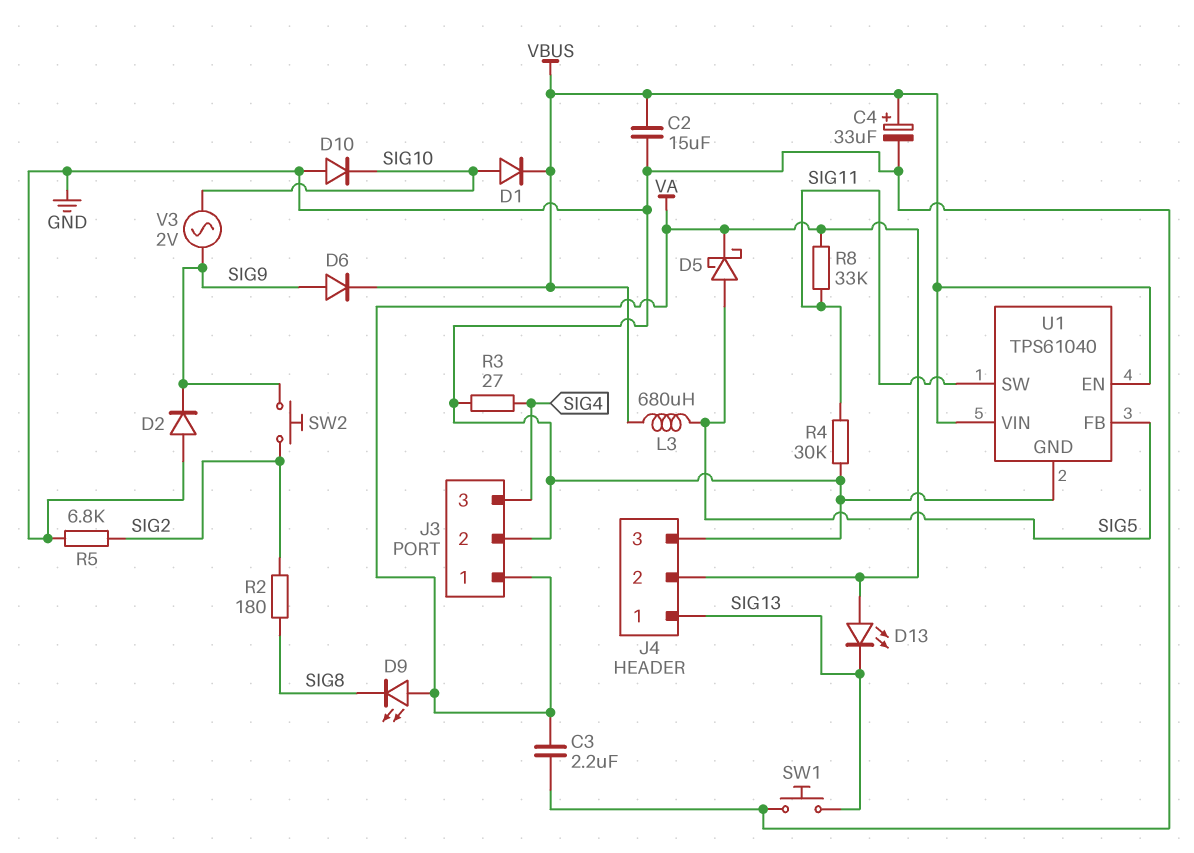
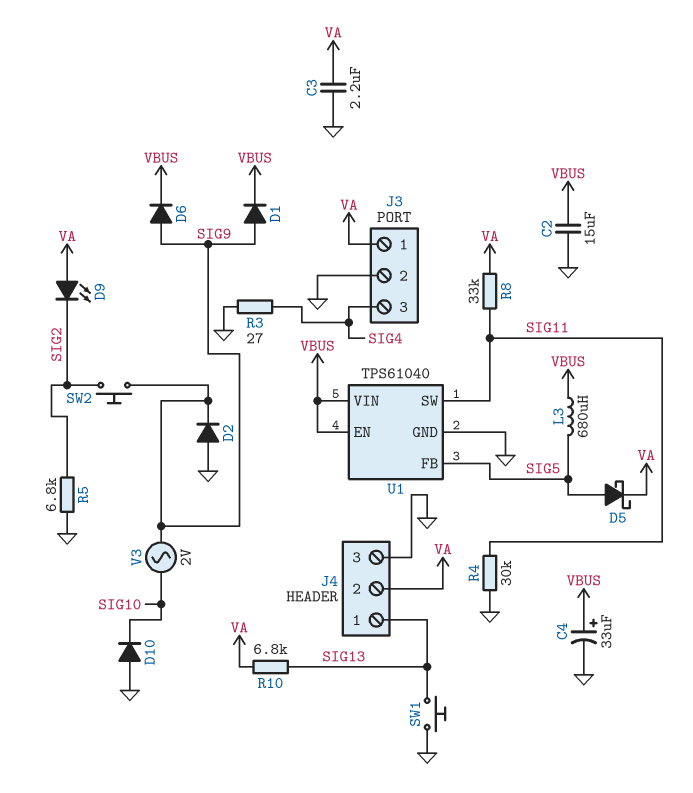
D1: diode (A SIG10, K VBUS) -> diode (A SIG9, K VBUS)
D9: LED (A VA, K SIG8) -> LED (A VA, K SIG2)
D13: LED (A VA, K SIG13) -> none
R2: 180 (SIG2, SIG8) -> none
R10: none -> 6.8k (SIG13, VA)

